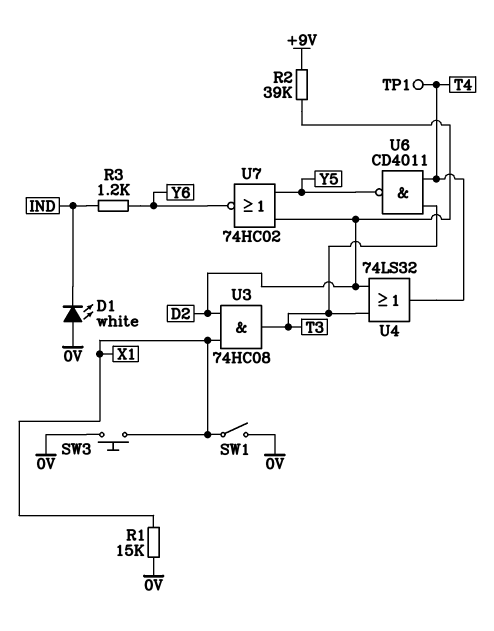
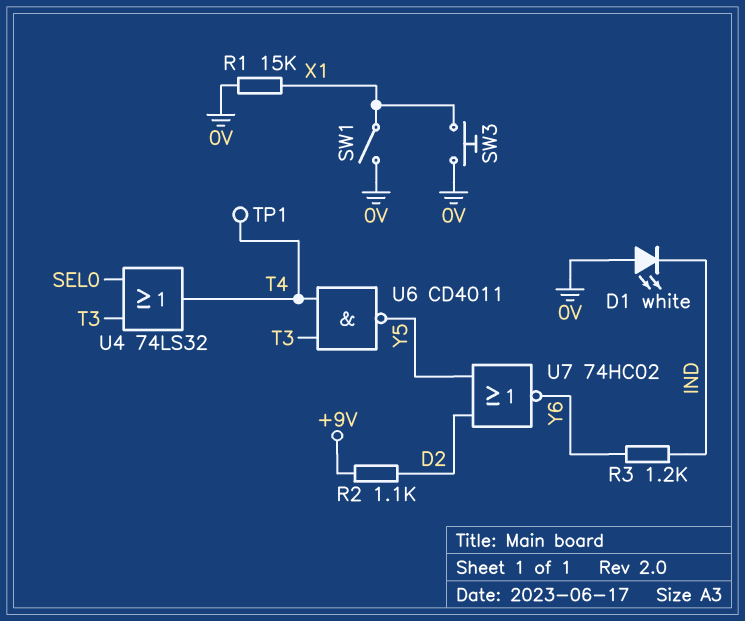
R2: 39k (+9V, D2) -> 1.1k (+9V, D2)
U3: AND 74HC08 (in D2, in X1, out T3) -> none
U4: OR 74LS32 (in D2, in T3, out T4) -> OR 74LS32 (in SEL0, in T3, out T4)

